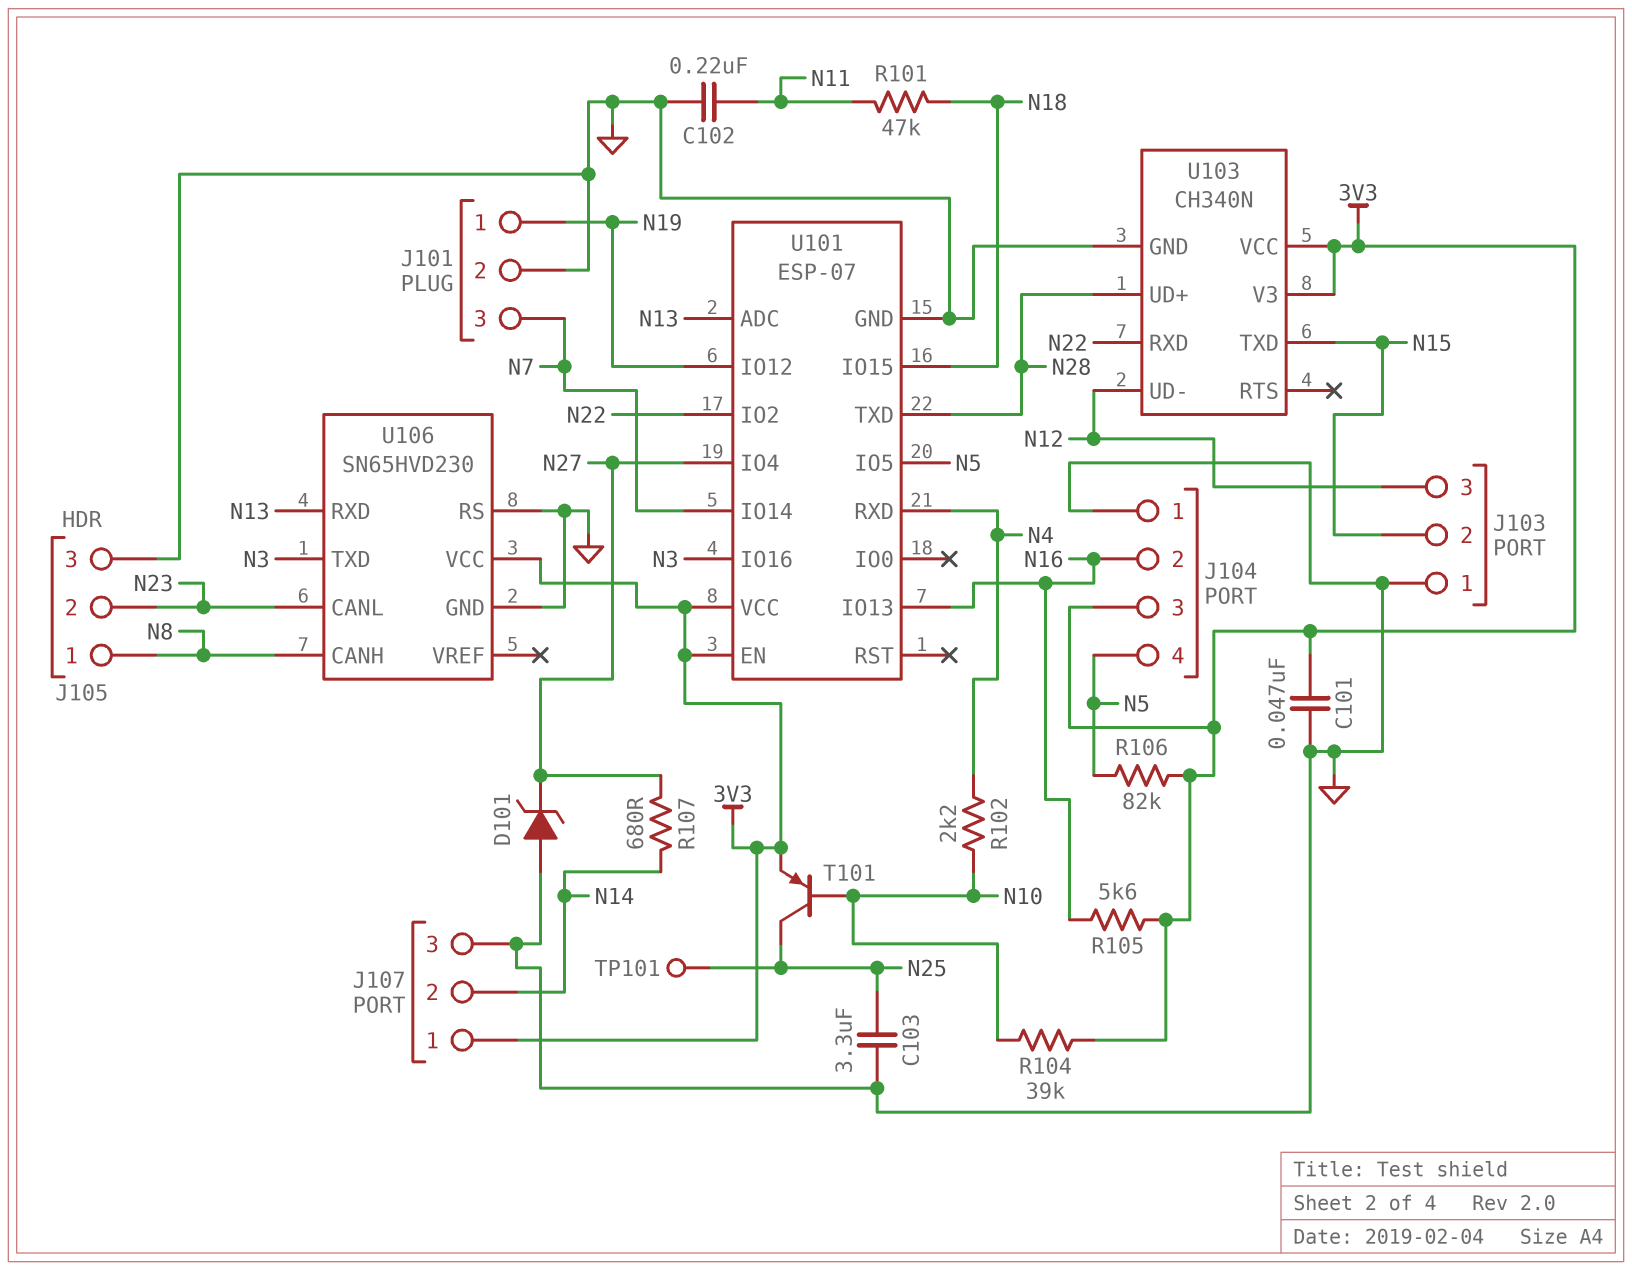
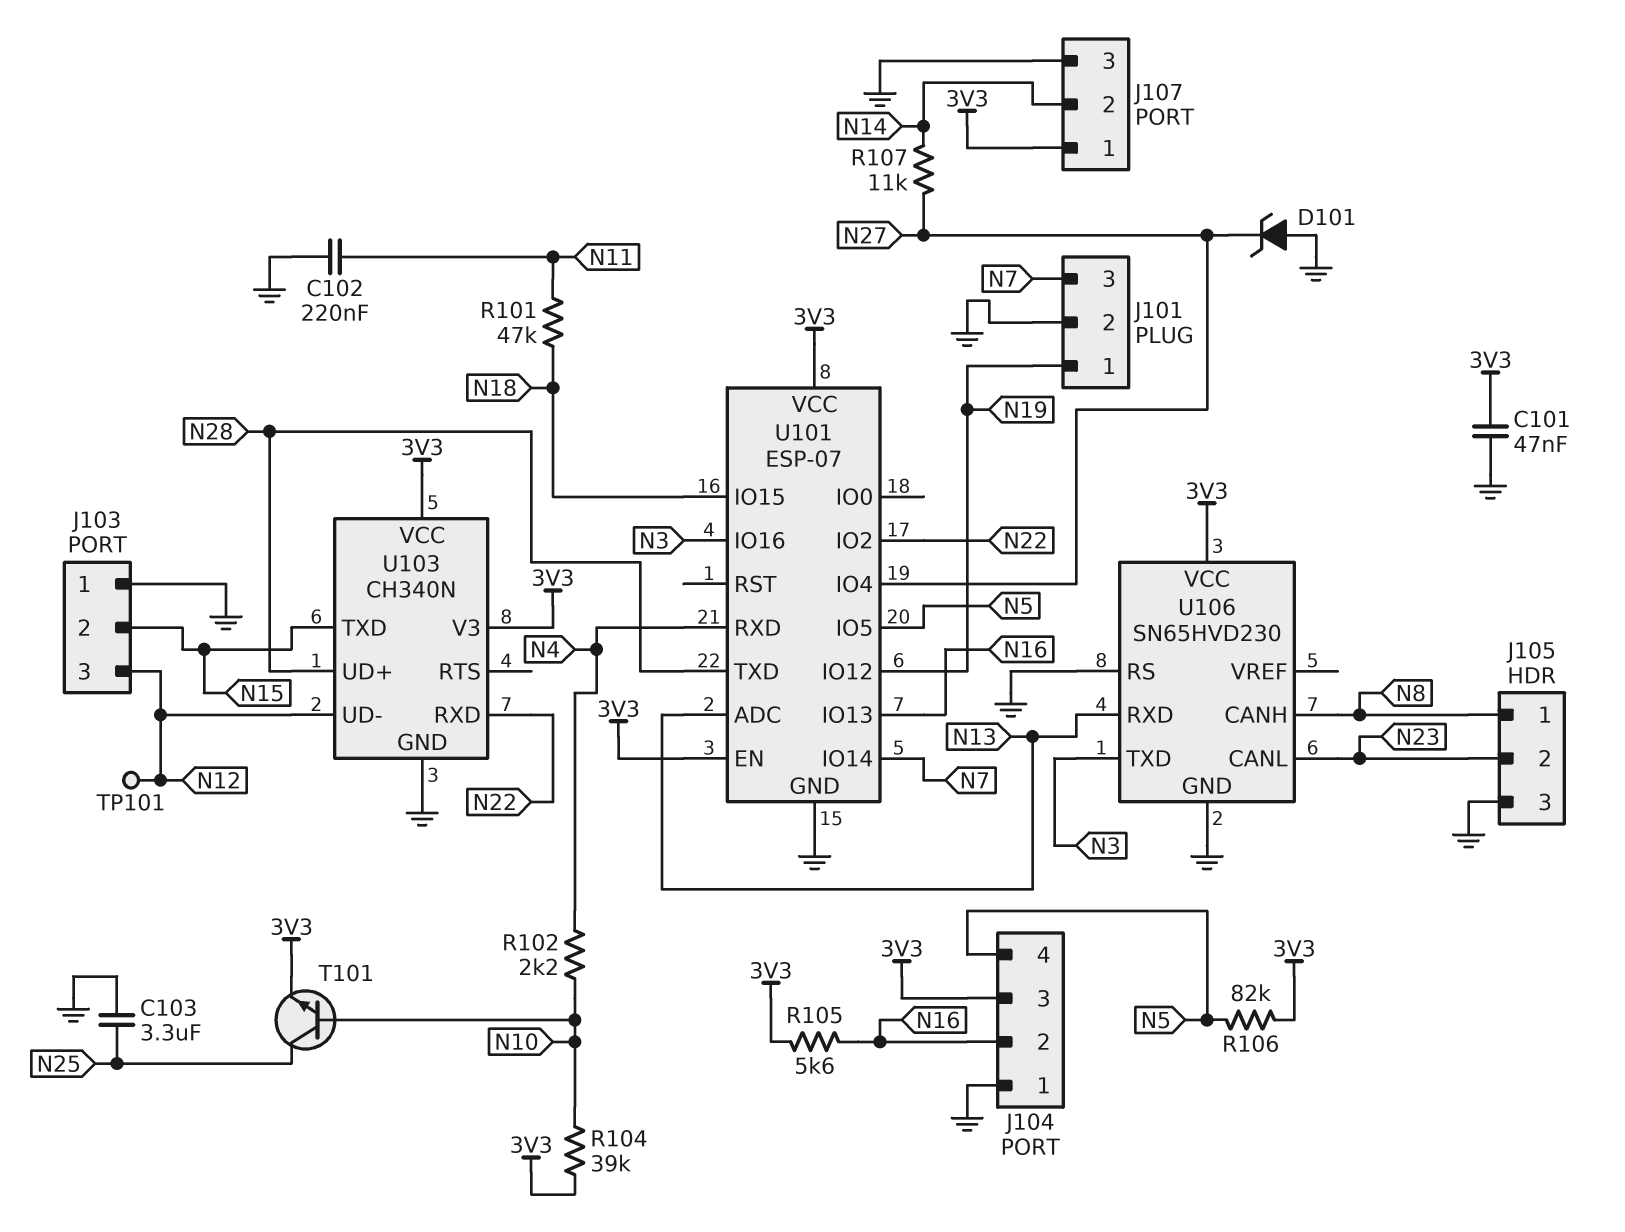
R107: 680 (N14, N27) -> 11k (N14, N27)
T101: PNP (B N10, C N25, E 3V3) -> NPN (B N10, C N25, E 3V3)
TP101: test point (N25) -> test point (N12)

